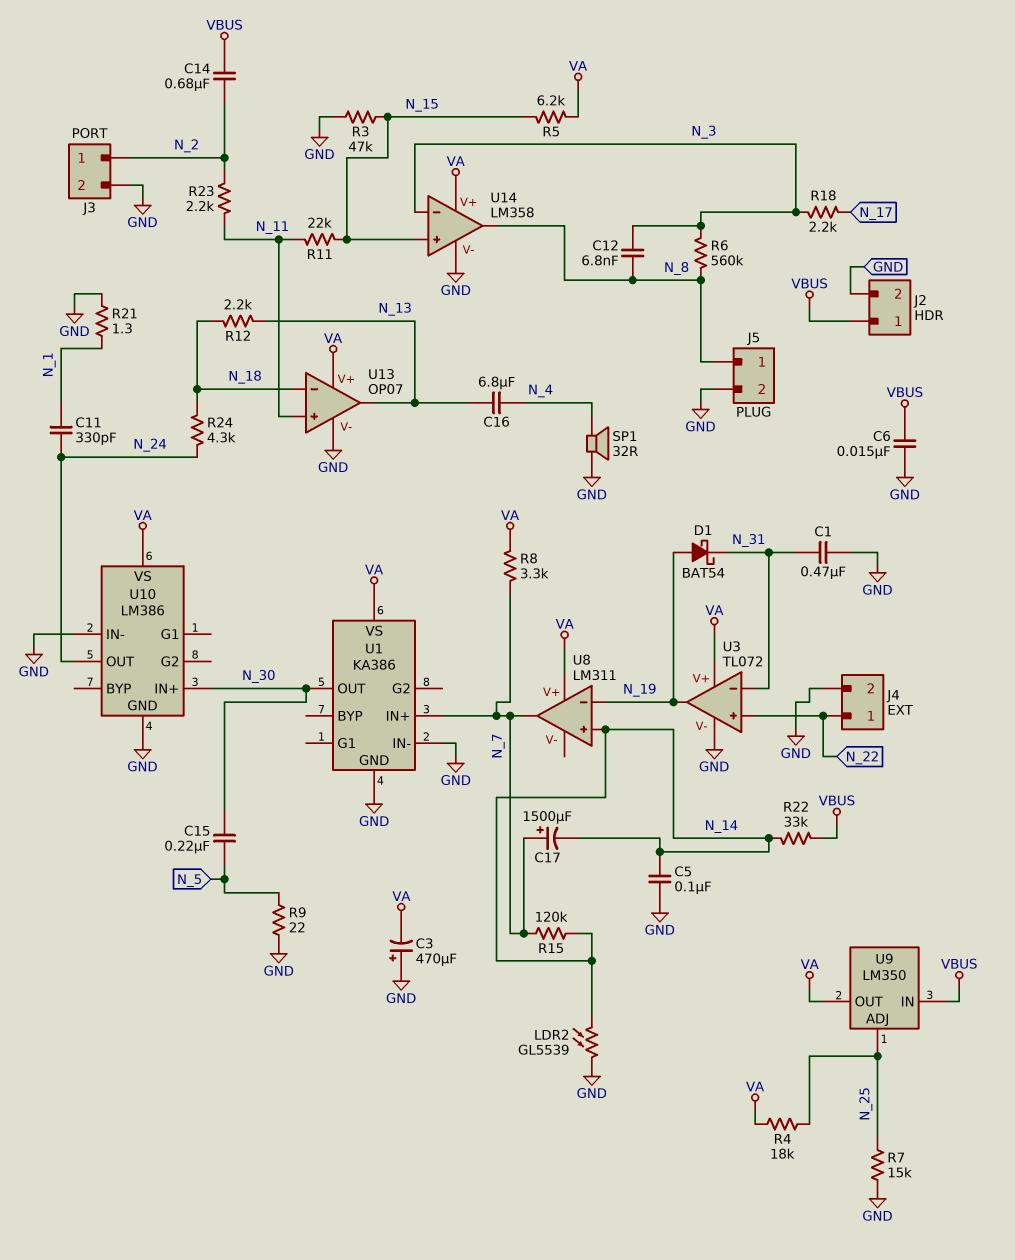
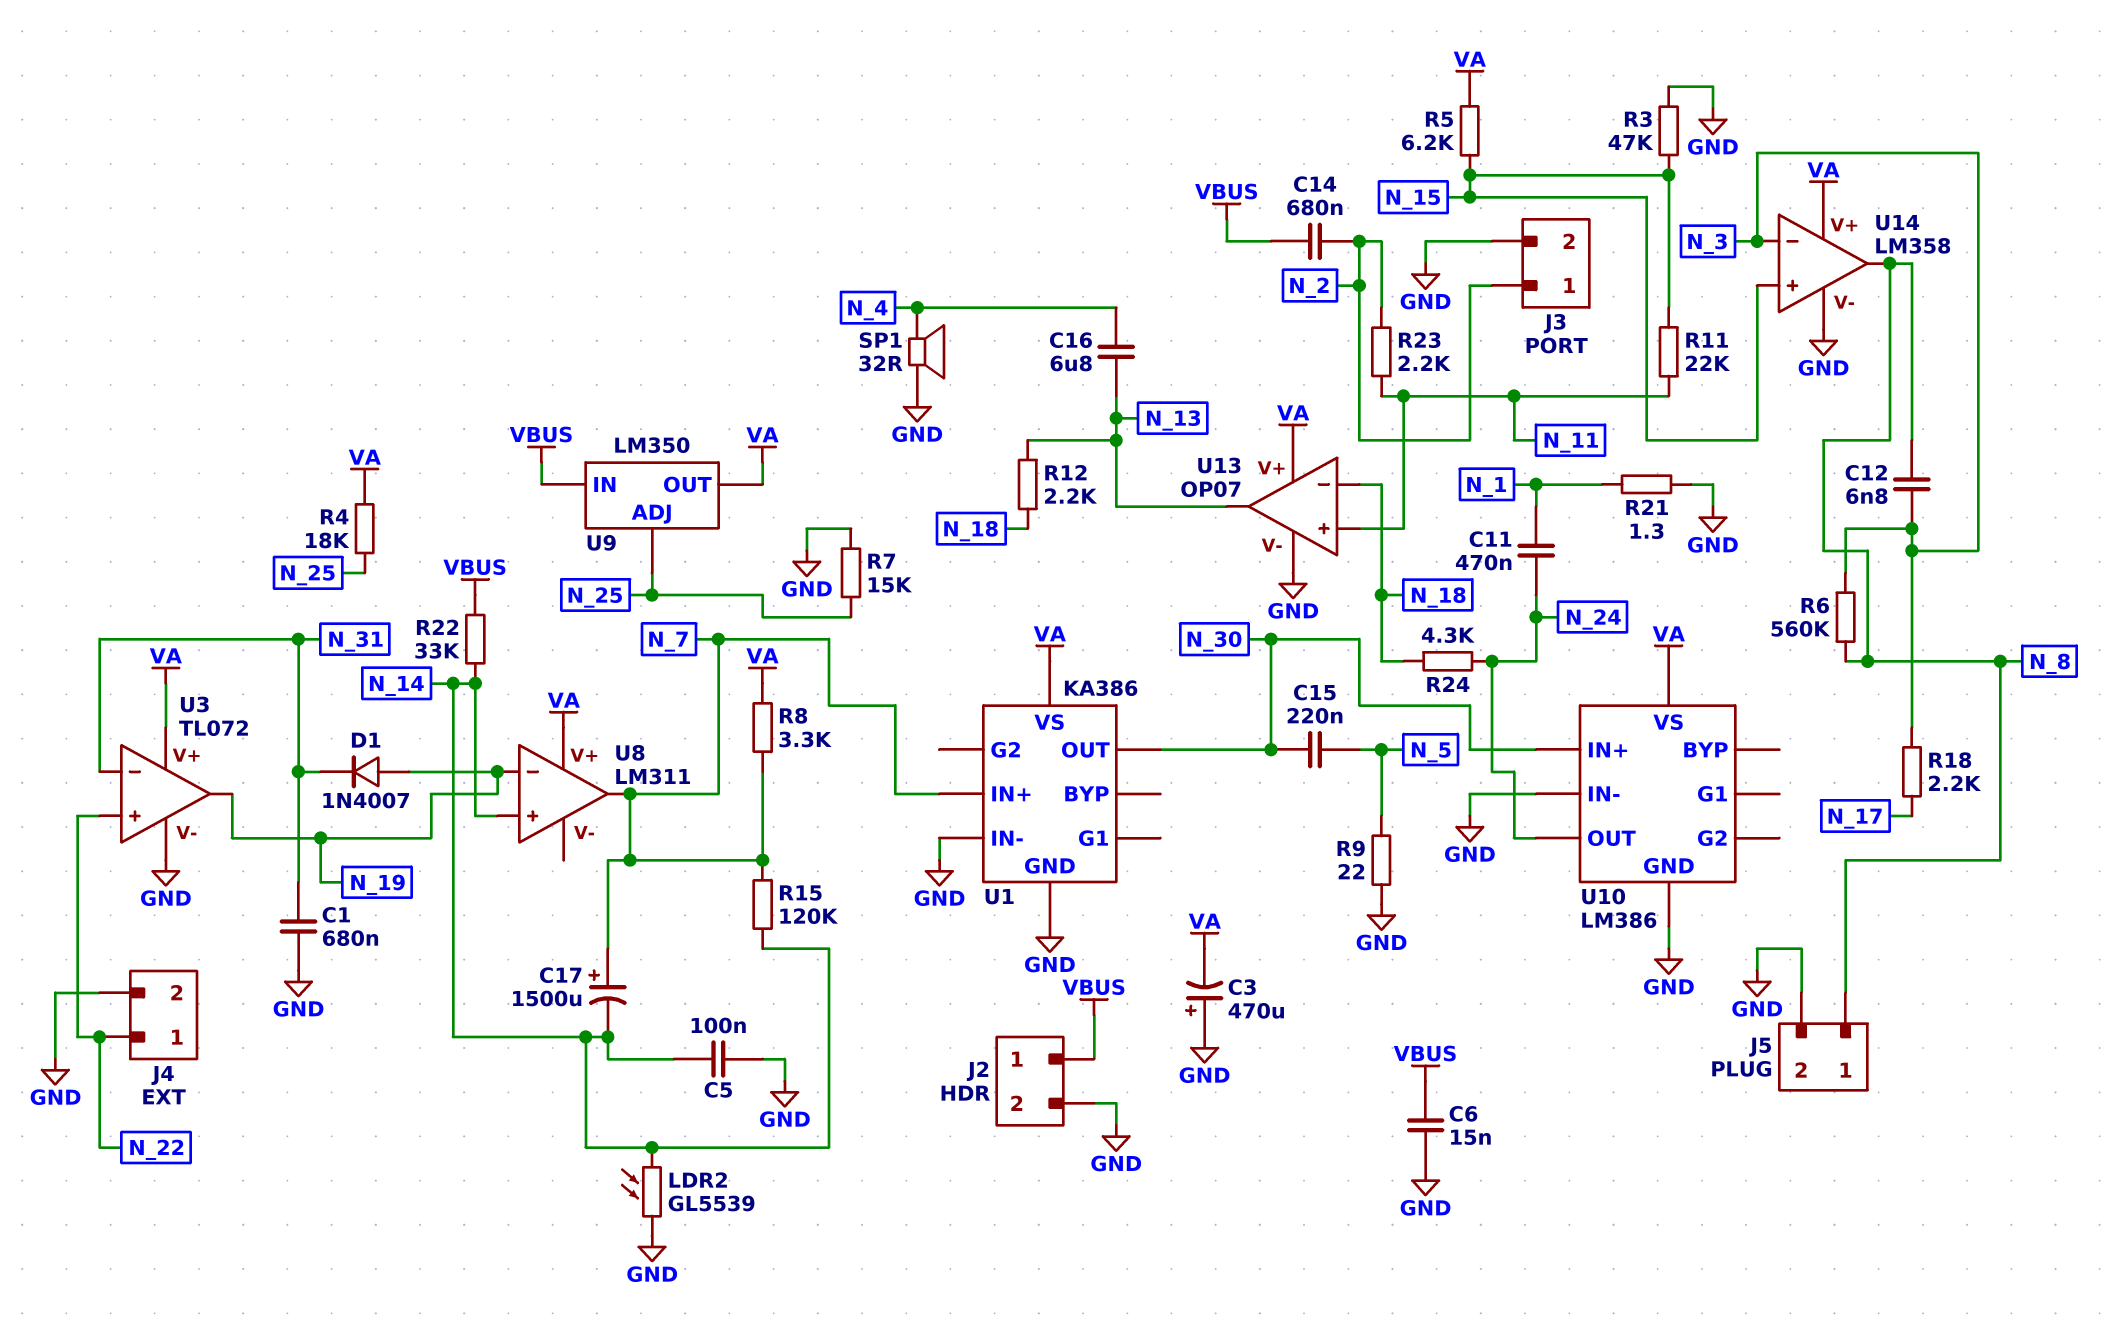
C1: 470nF (GND, N_31) -> 680nF (GND, N_31)
C11: 330pF (N_1, N_24) -> 470nF (N_1, N_24)
D1: schottky BAT54 (A N_19, K N_31) -> diode 1N4007 (A N_19, K N_31)

